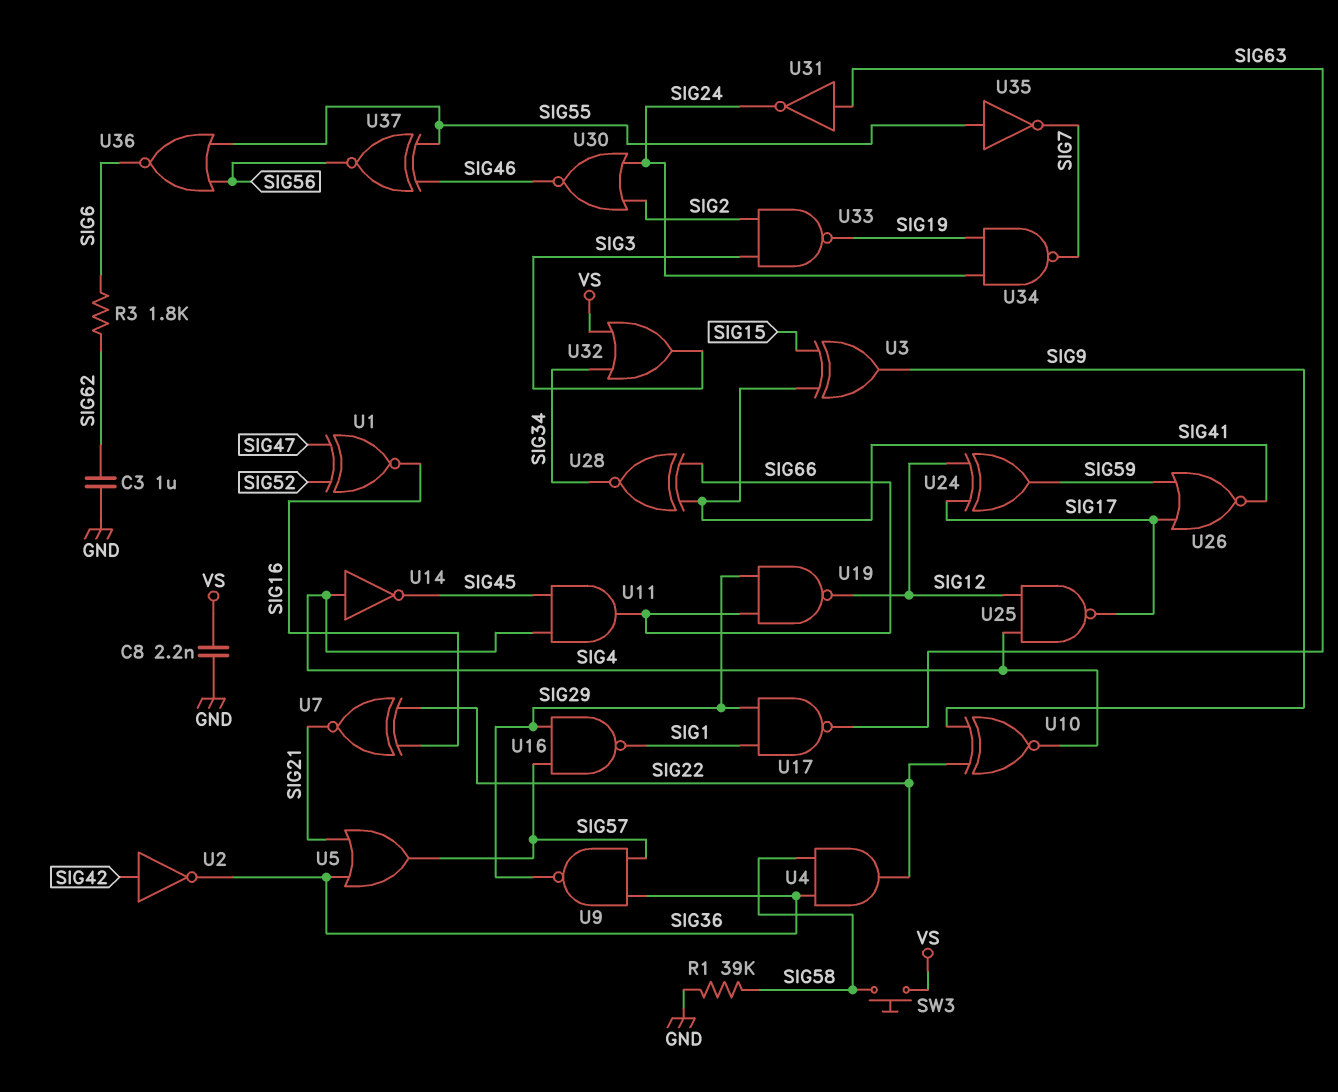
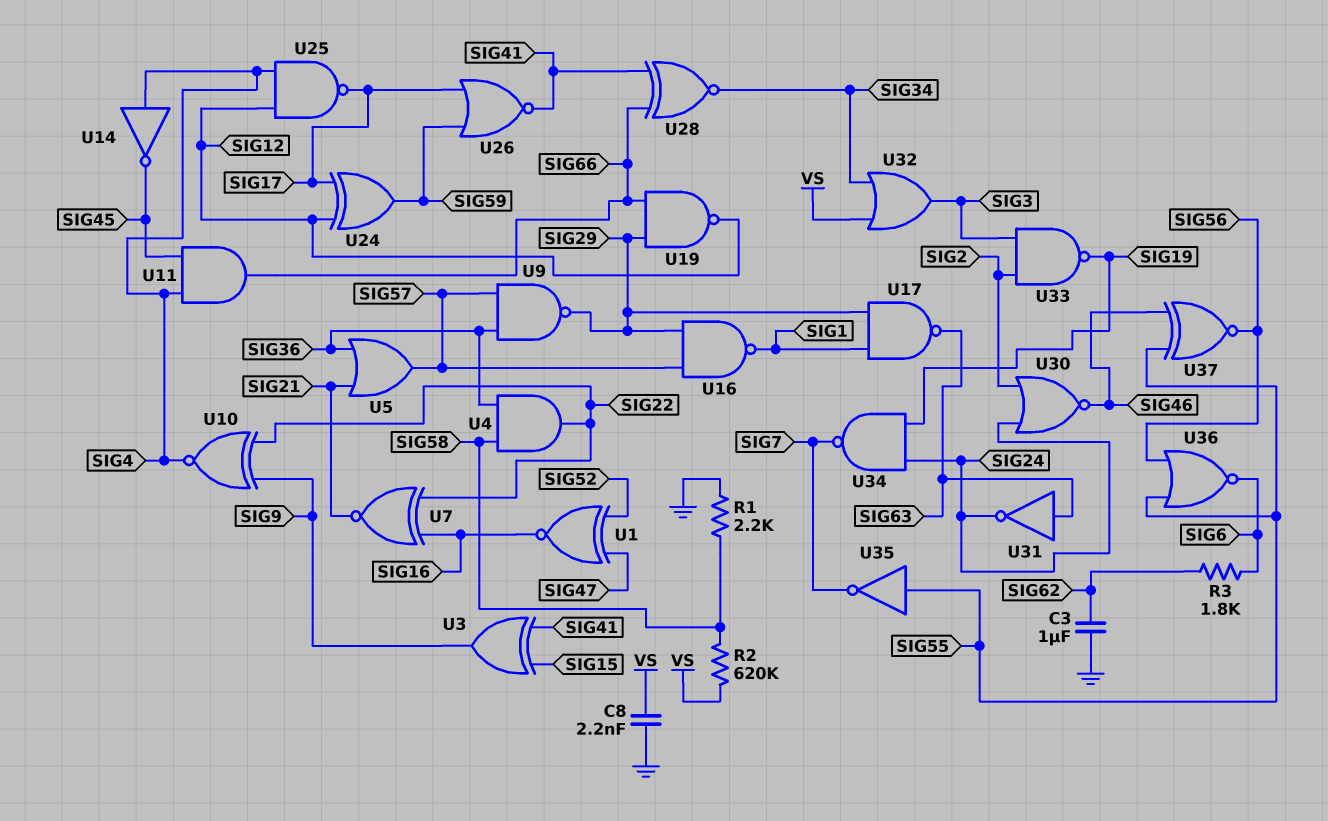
R1: 39k (GND, SIG58) -> 2.2k (GND, SIG58)
R2: none -> 620k (SIG58, VS)
SW3: button (SIG58, VS) -> none
U2: NOT (in SIG42, out SIG36) -> none

